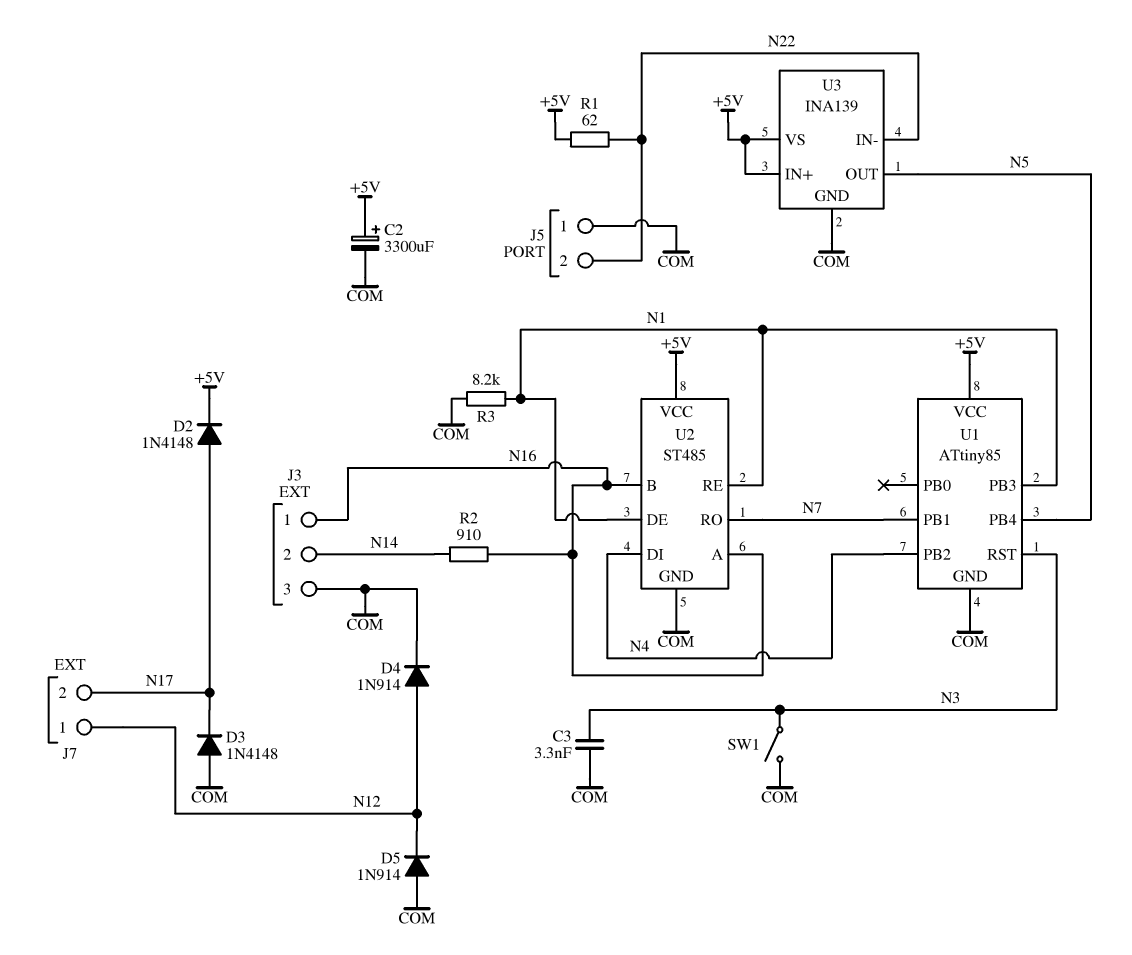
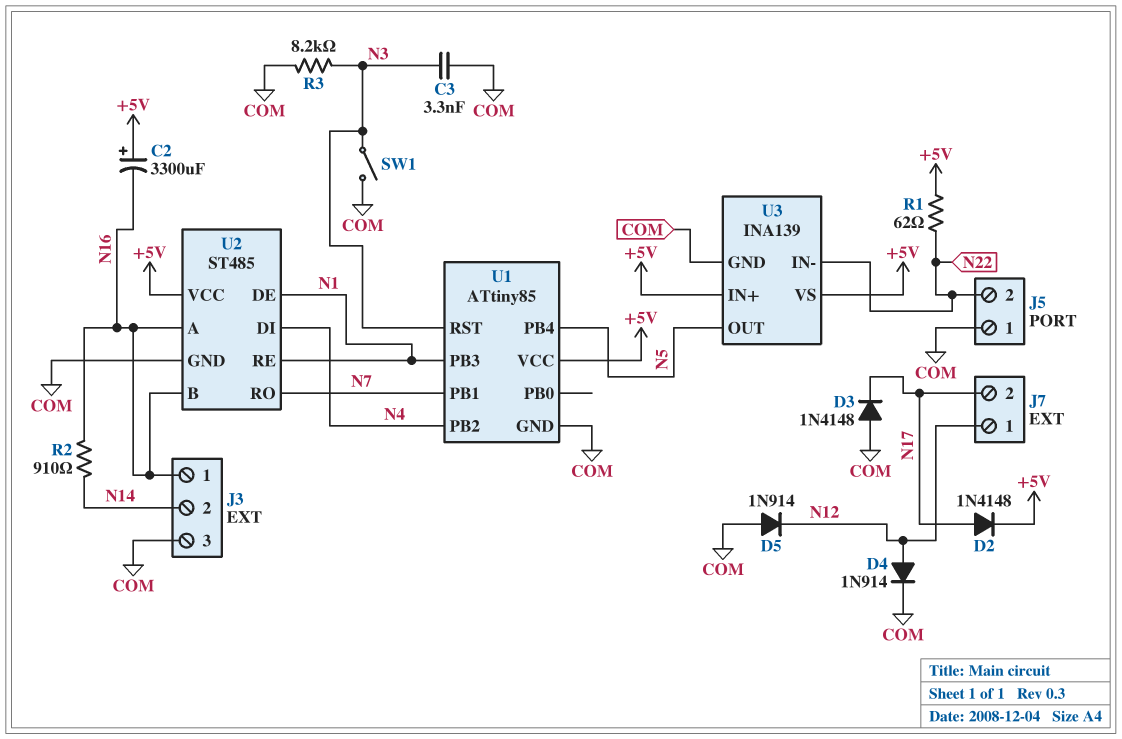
C2: 3300uF (plus +5V, minus COM) -> 3300uF (plus +5V, minus N16)
R3: 8.2k (COM, N1) -> 8.2k (COM, N3)

